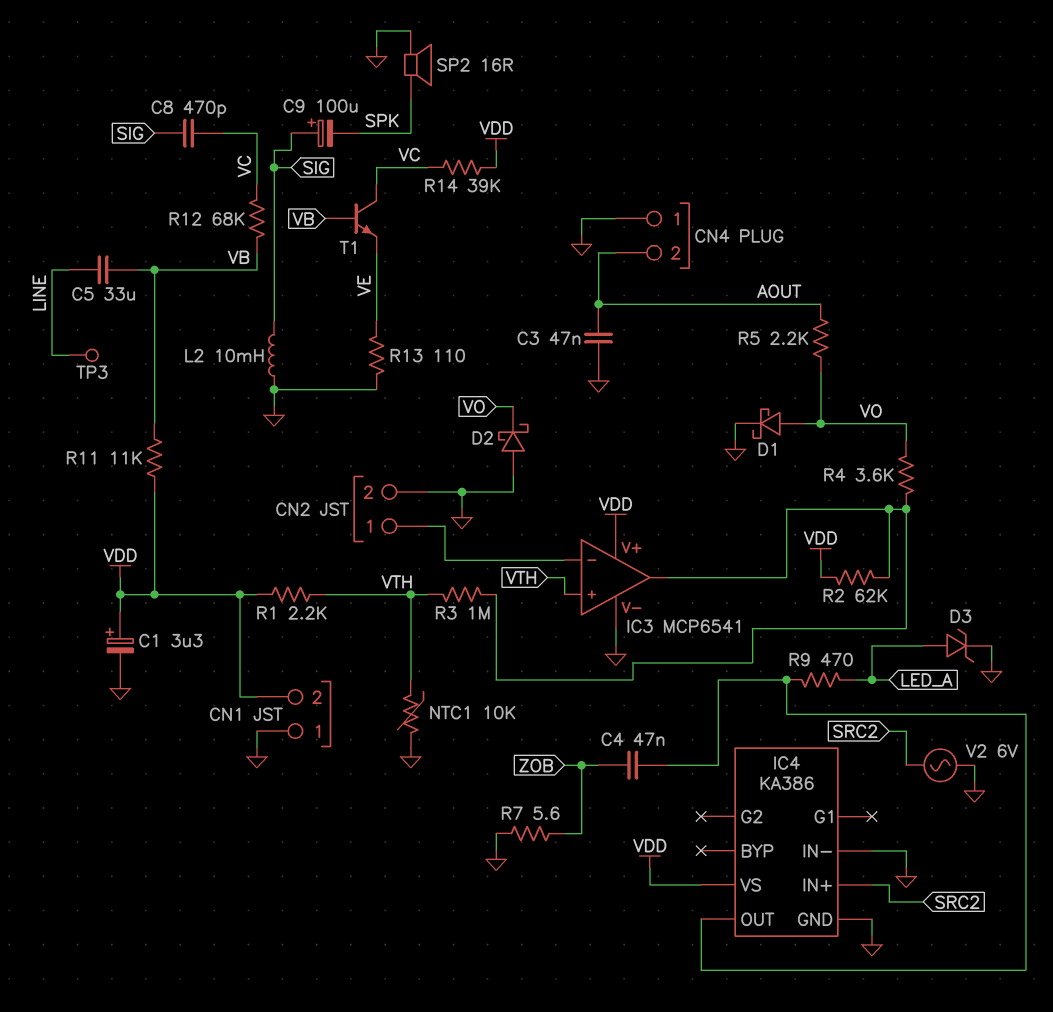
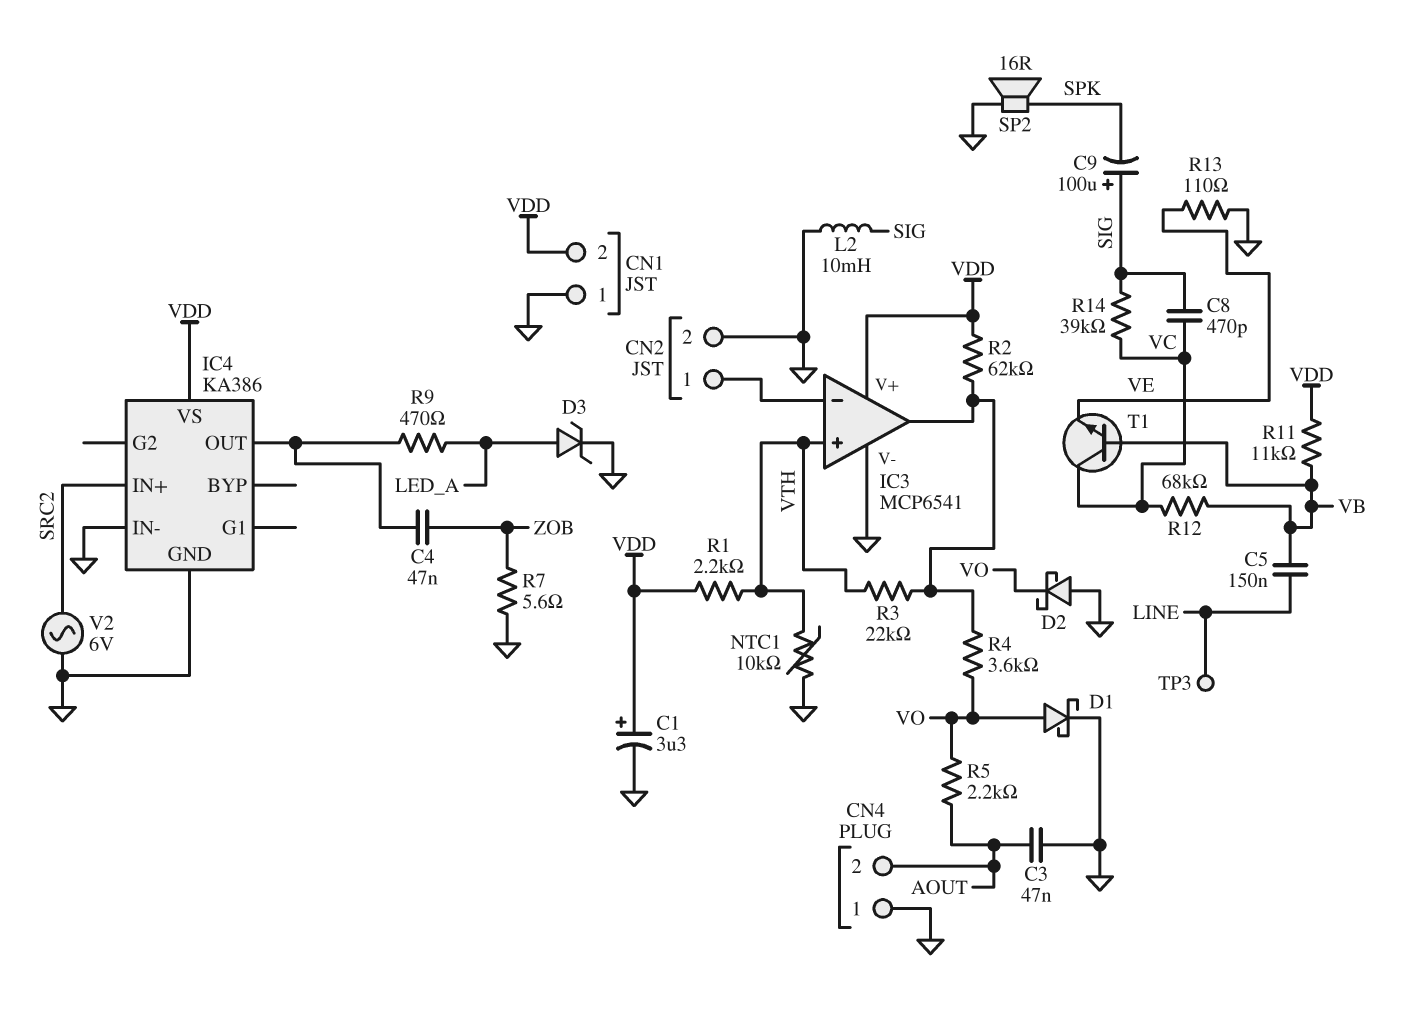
C5: 33uF (LINE, VB) -> 150nF (LINE, VB)
R3: 1M (IC3/out, VTH) -> 22k (IC3/out, VTH)
R14: 39k (VC, VDD) -> 39k (SIG, VC)

